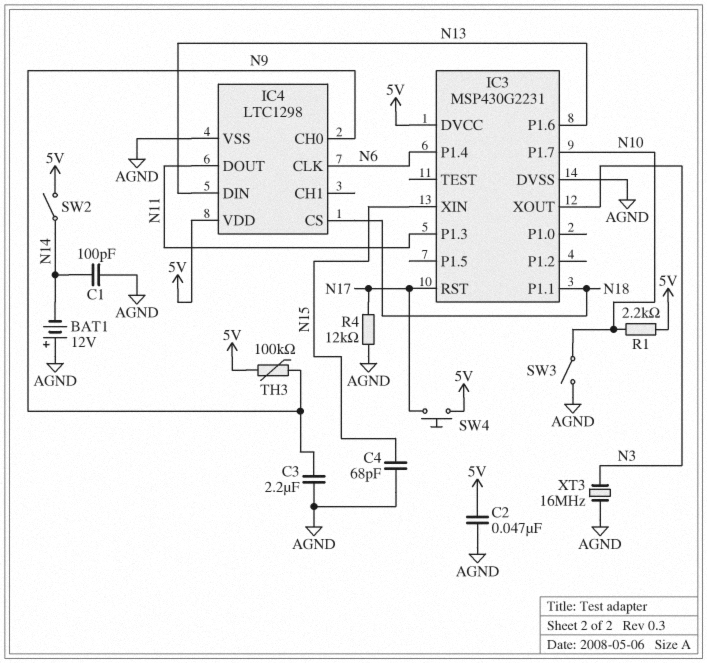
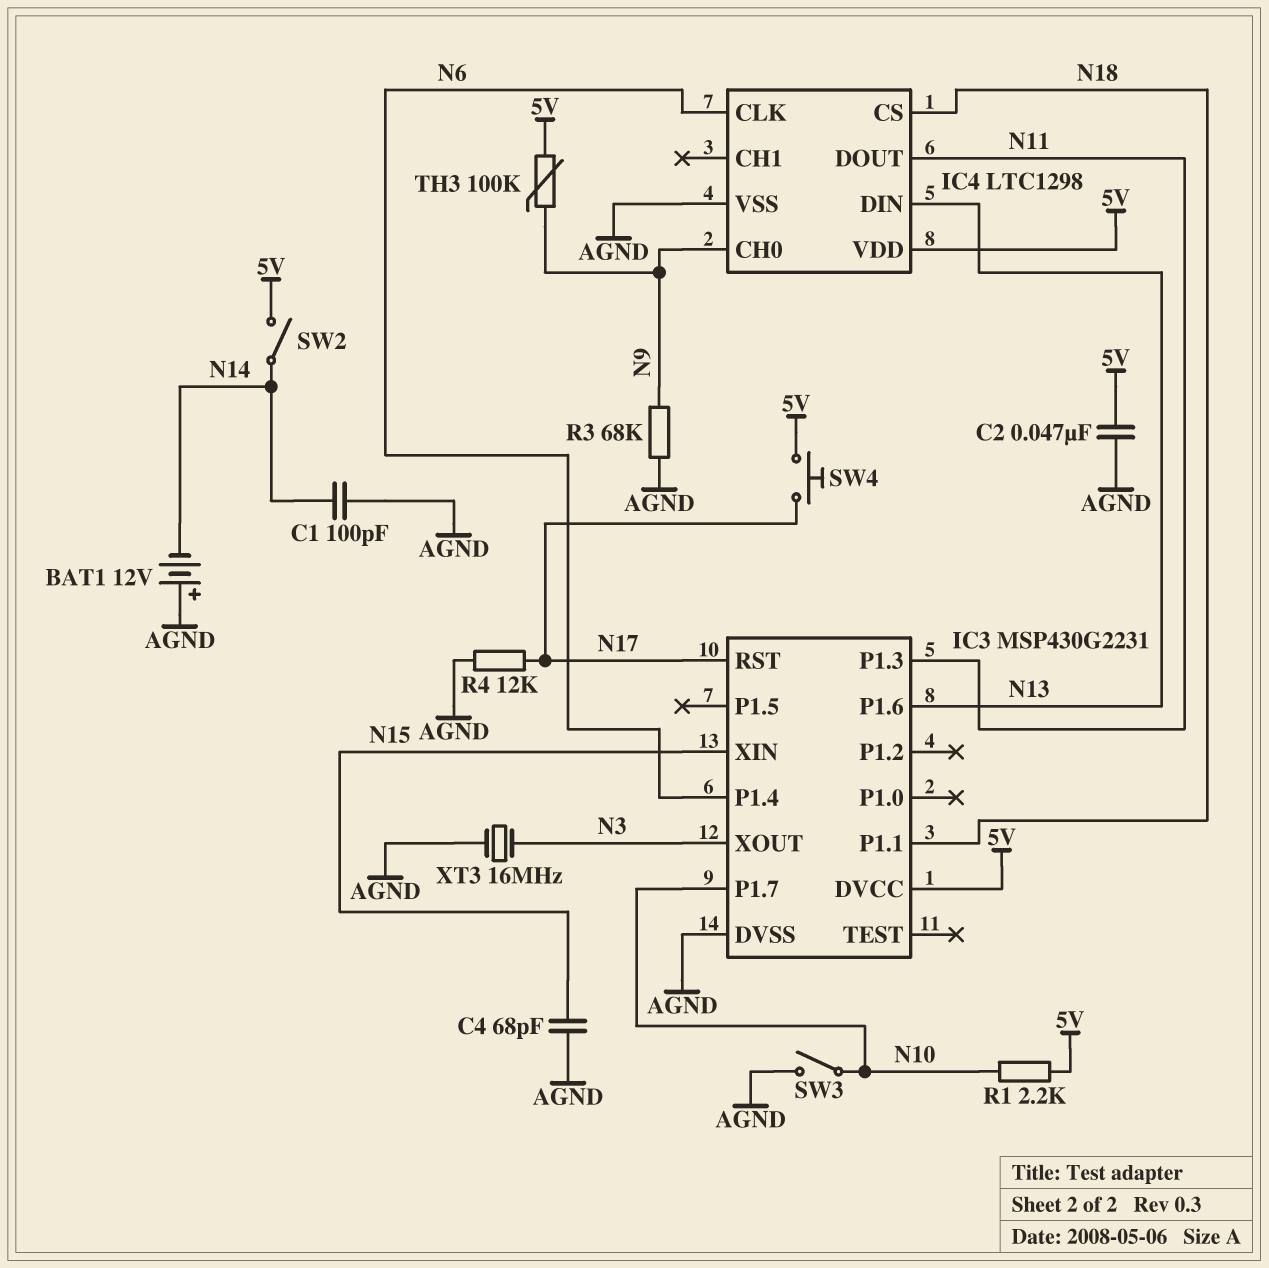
C3: 2.2uF (AGND, N9) -> none
R3: none -> 68k (AGND, N9)

